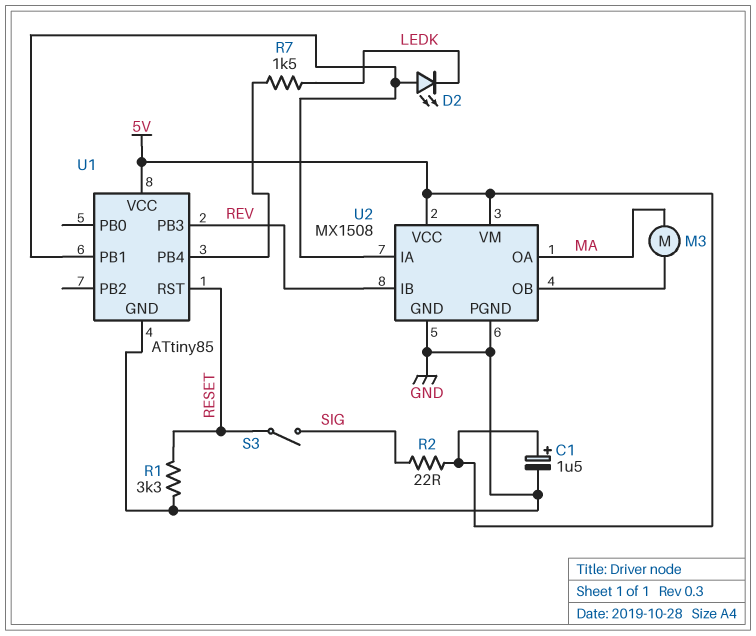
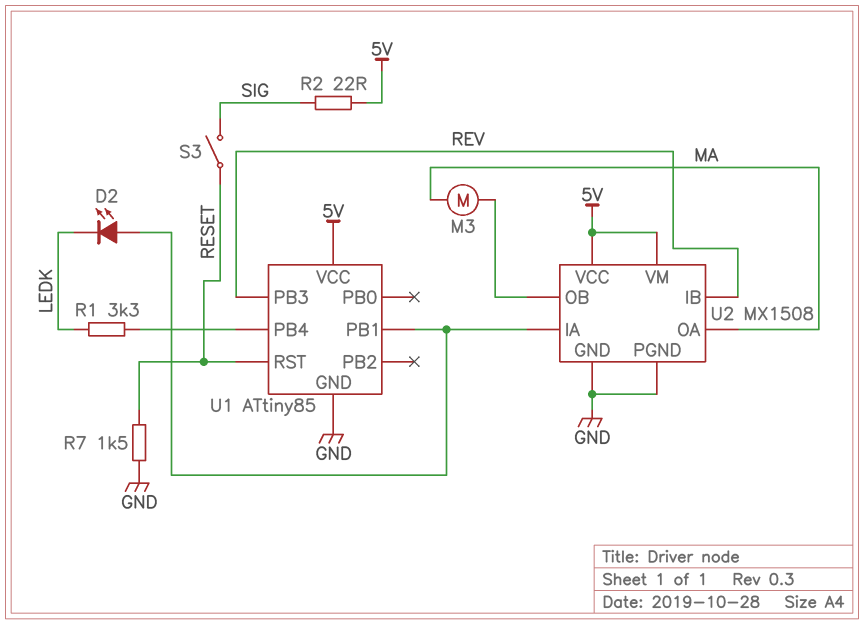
C1: 1.5uF (plus 5V, minus GND) -> none
R1: 3.3k (GND, RESET) -> 3.3k (LEDK, U1/PB4)
R7: 1.5k (LEDK, U1/PB4) -> 1.5k (GND, RESET)

